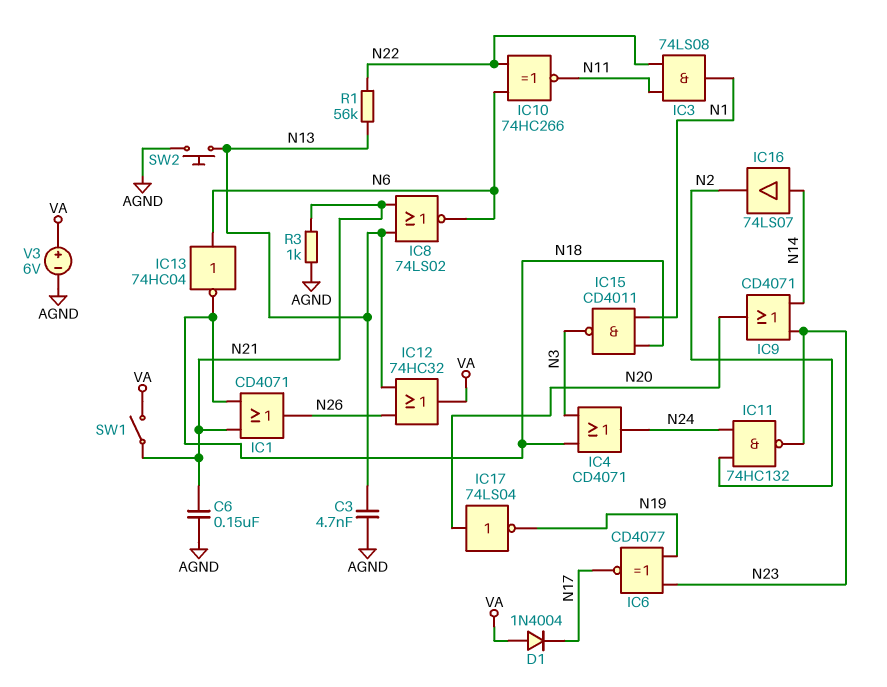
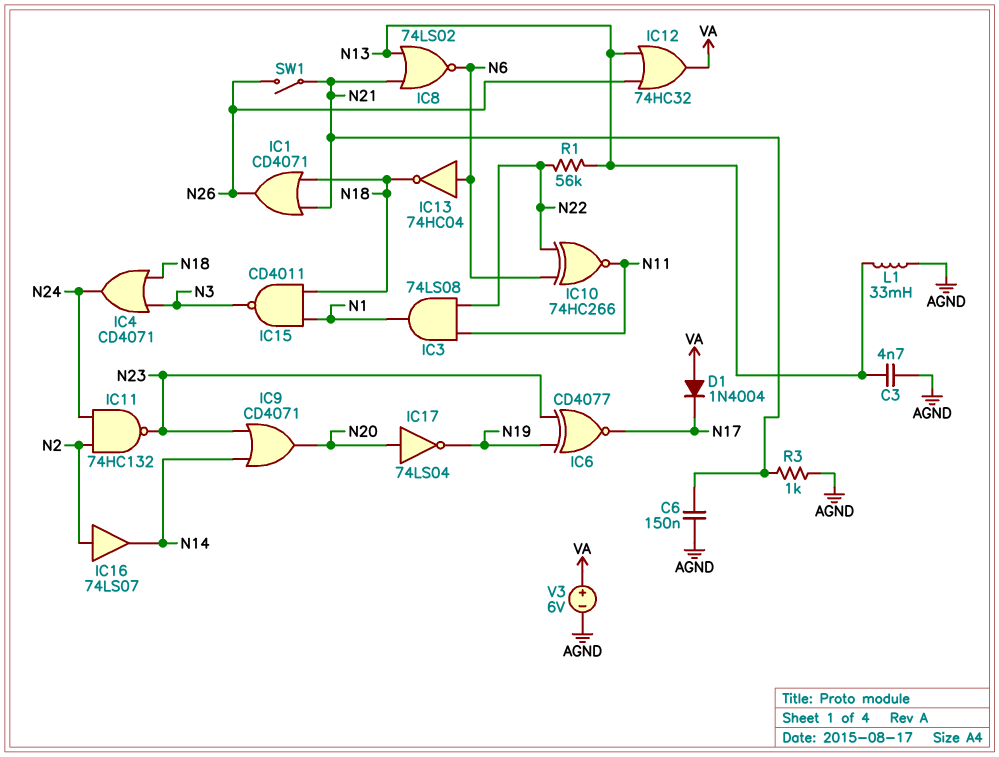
IC16: buffer 74LS07 (in N14, out N2) -> buffer 74LS07 (in N2, out N14)
L1: none -> 33mH (AGND, N13)
SW1: switch (N21, VA) -> switch (N21, N26)
SW2: button (AGND, N13) -> none

